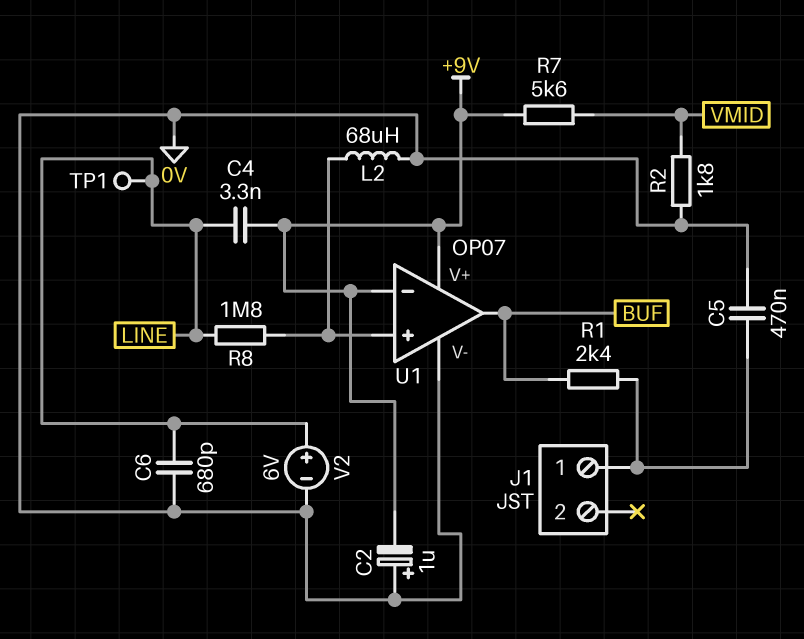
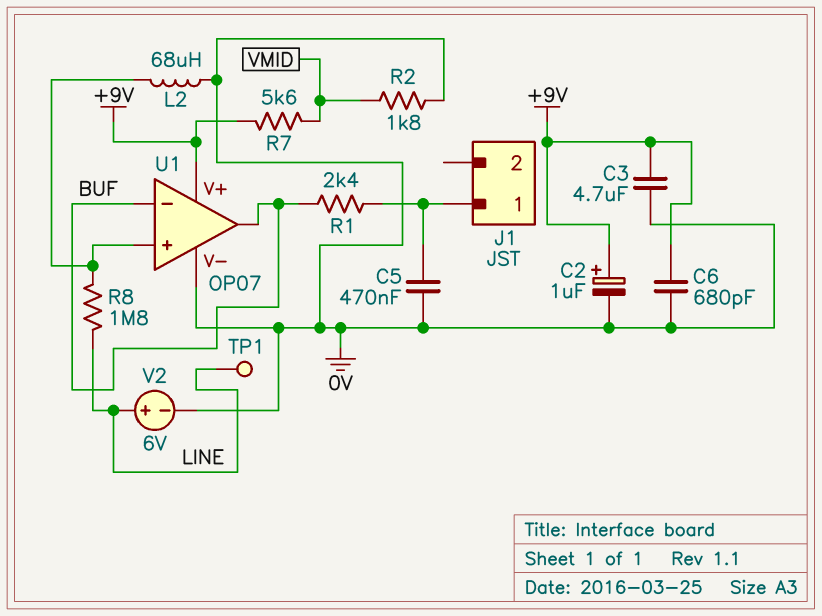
C2: 1uF (plus 0V, minus +9V) -> 1uF (plus +9V, minus 0V)
C3: none -> 4.7uF (+9V, 0V)
C4: 3.3nF (+9V, LINE) -> none
C6: 680pF (0V, LINE) -> 680pF (+9V, 0V)
U1 pin in-: +9V -> BUF

